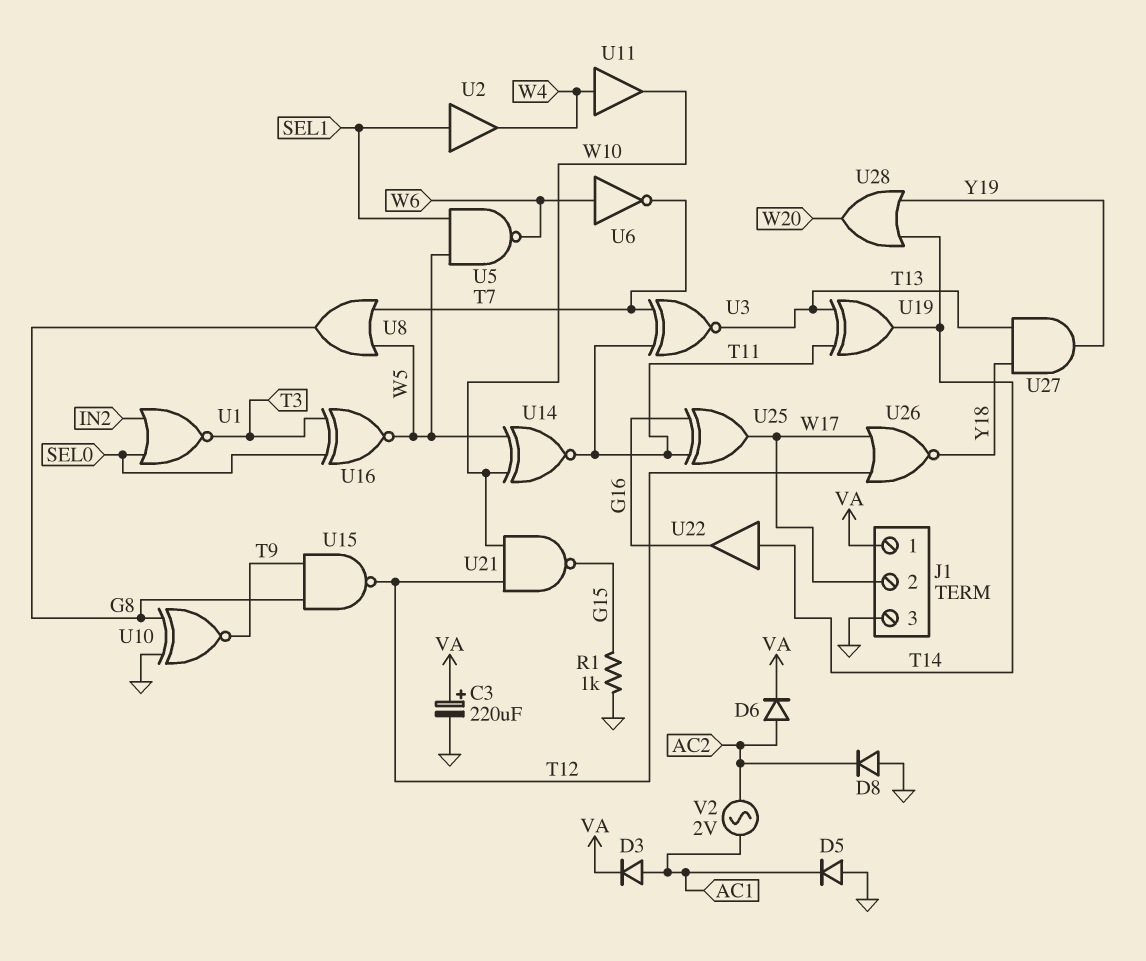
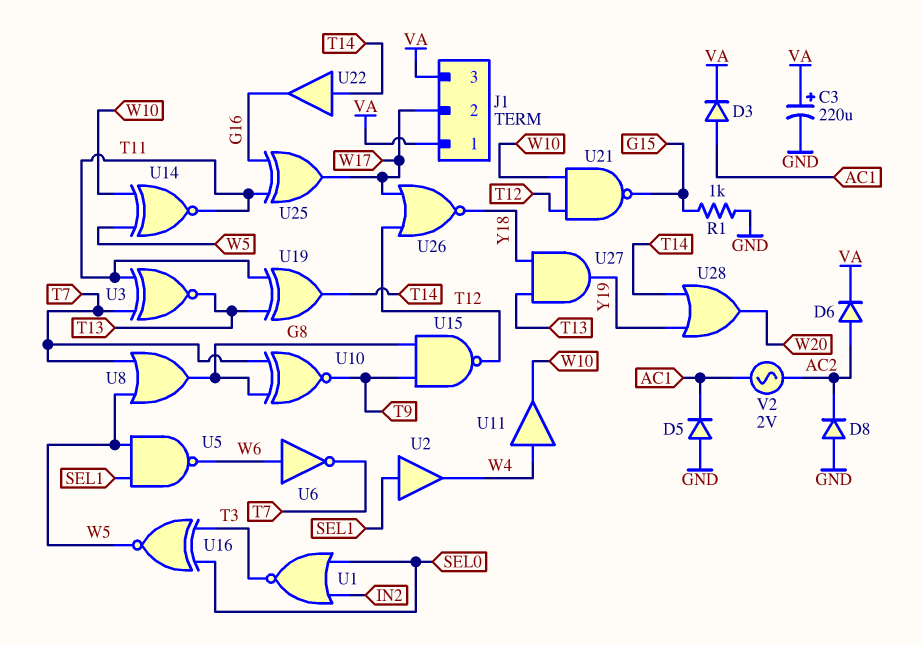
J1 pin 3: GND -> VA
U10: XNOR (in G8, in GND, out T9) -> XNOR (in G8, in T7, out T9)

